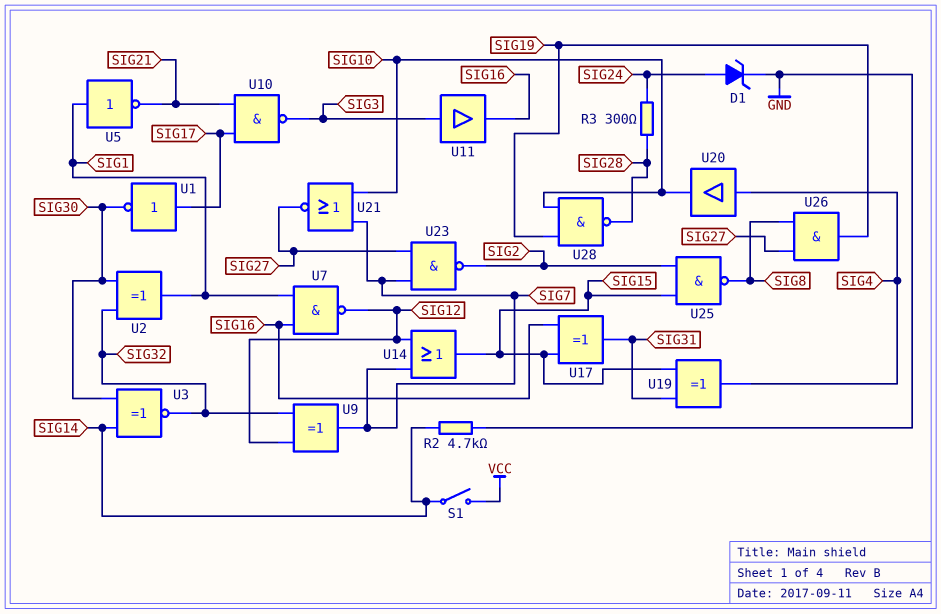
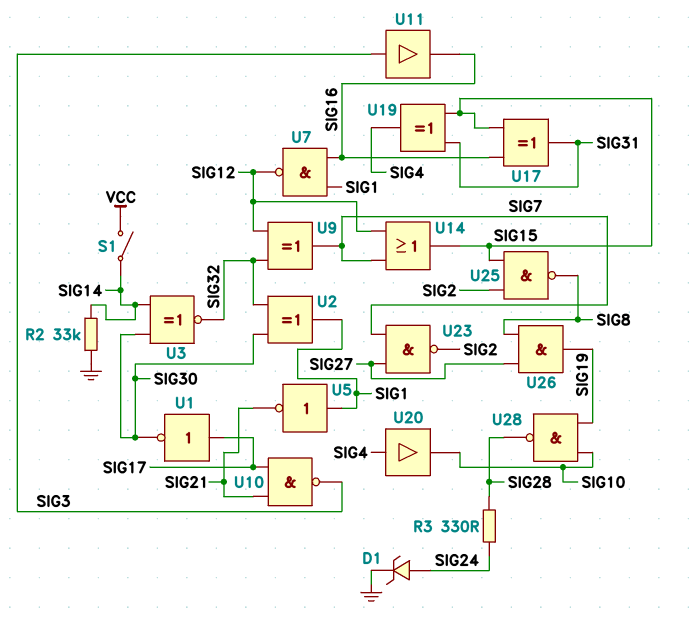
R2: 4.7k (GND, SIG14) -> 33k (GND, SIG14)
R3: 300 (SIG24, SIG28) -> 330 (SIG24, SIG28)
U21: NOR (in SIG7, in SIG10, out SIG27) -> none

